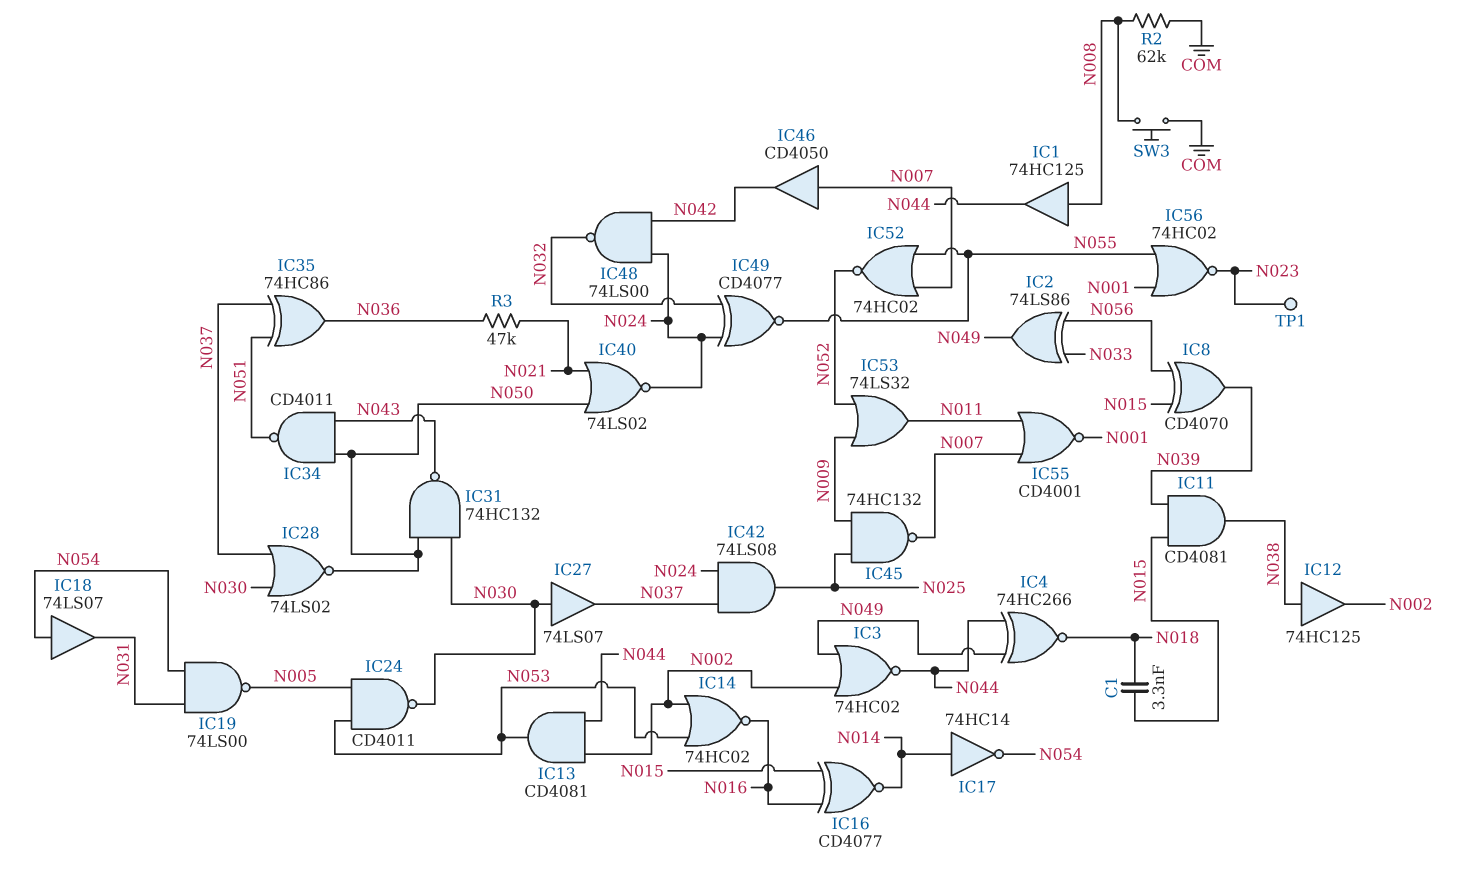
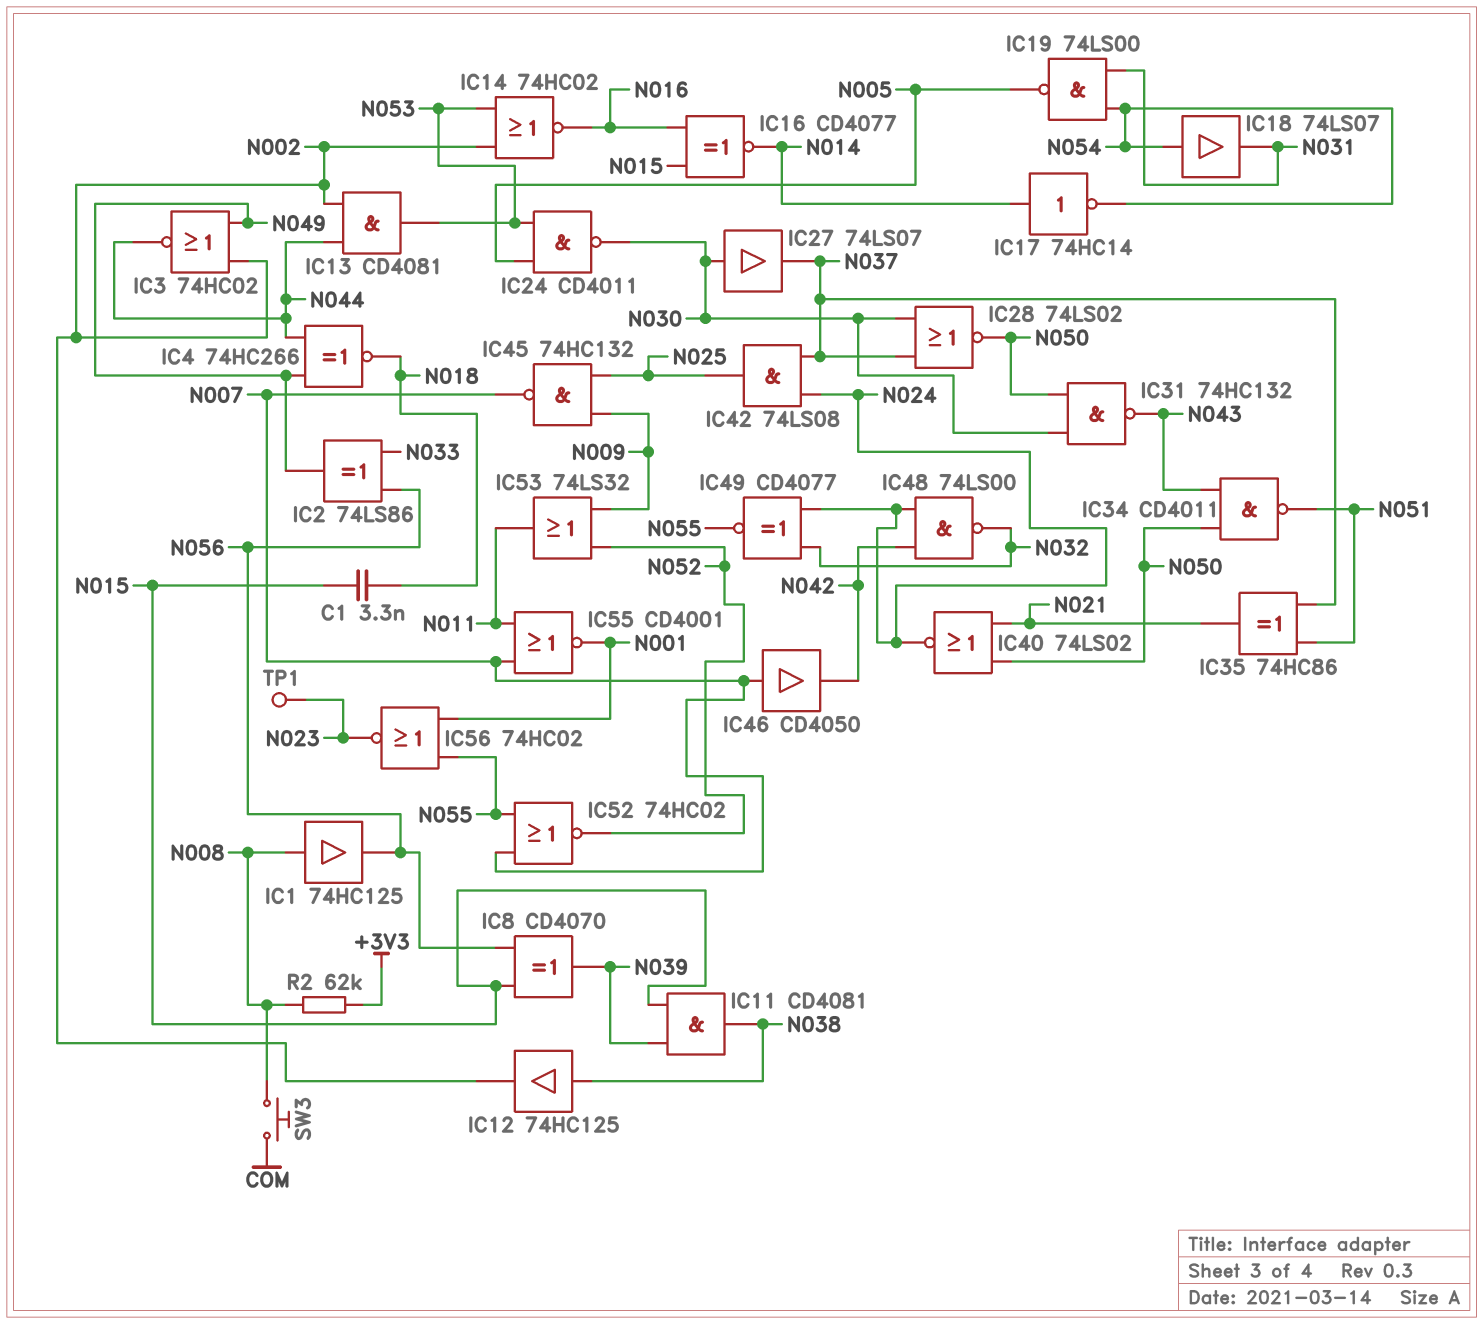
IC1: buffer 74HC125 (in N008, out N044) -> buffer 74HC125 (in N008, out N056)
IC35: XOR 74HC86 (in N037, in N051, out N036) -> XOR 74HC86 (in N037, in N051, out N021)
R2: 62k (COM, N008) -> 62k (+3V3, N008)
R3: 47k (N021, N036) -> none

